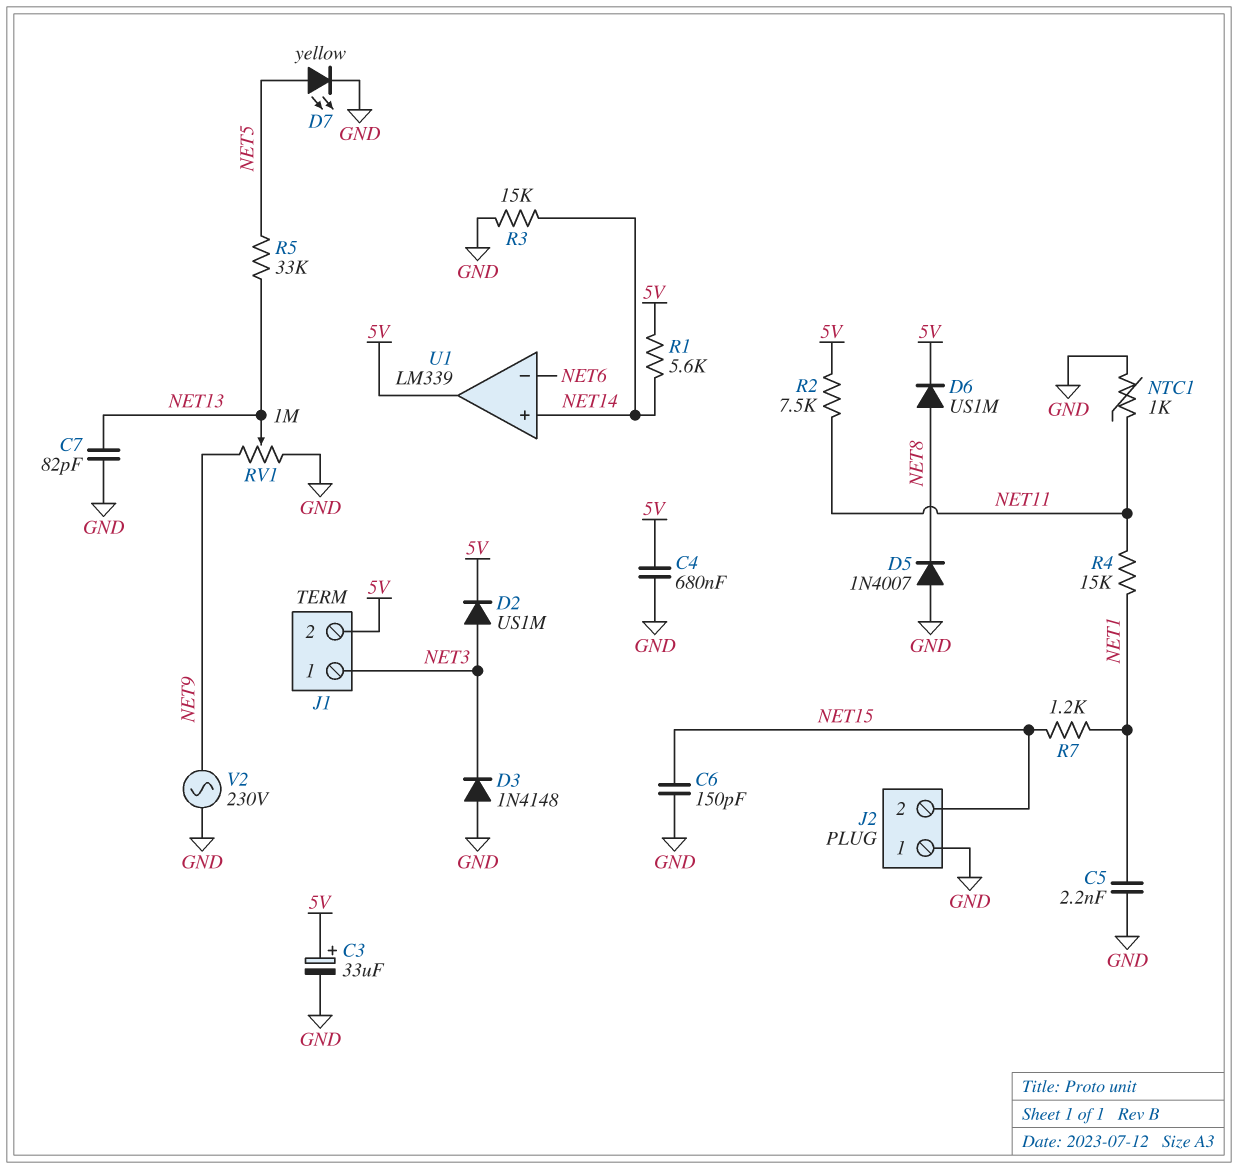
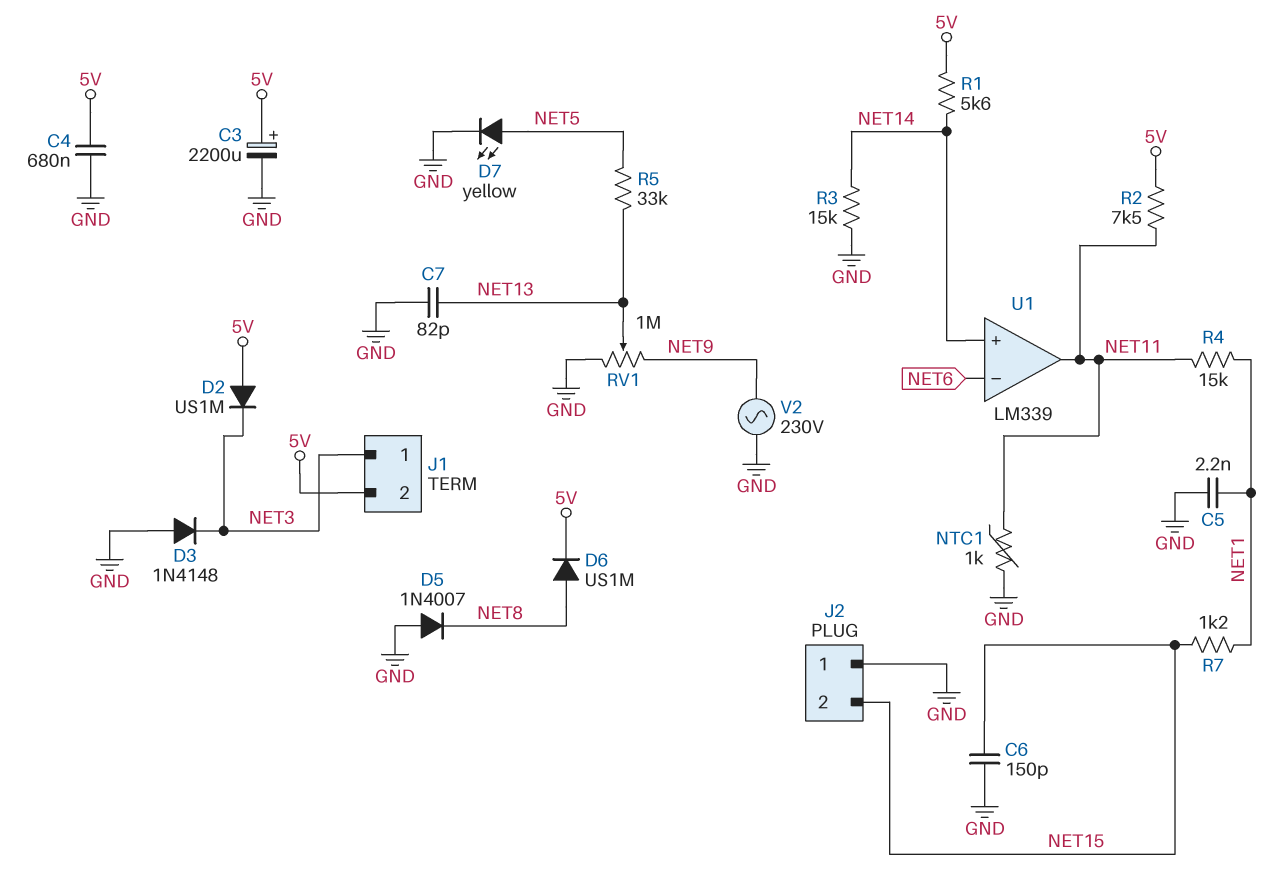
C3: 33uF (plus 5V, minus GND) -> 2200uF (plus 5V, minus GND)
D2: diode US1M (A NET3, K 5V) -> diode US1M (A 5V, K NET3)
U1 pin out: 5V -> NET11

